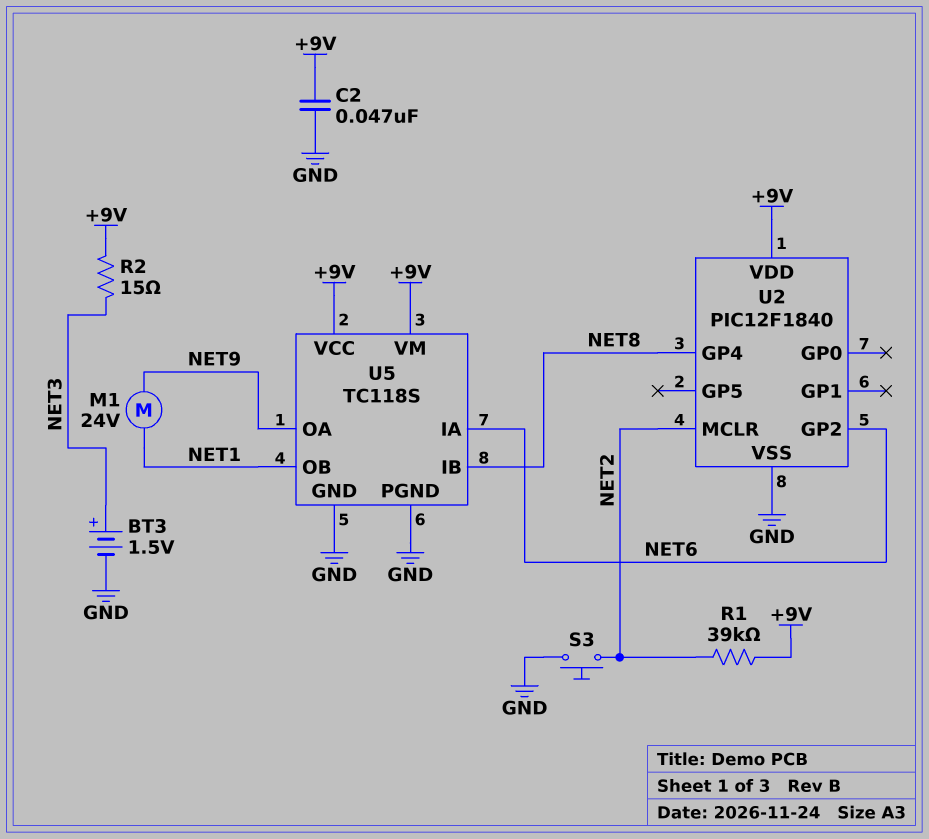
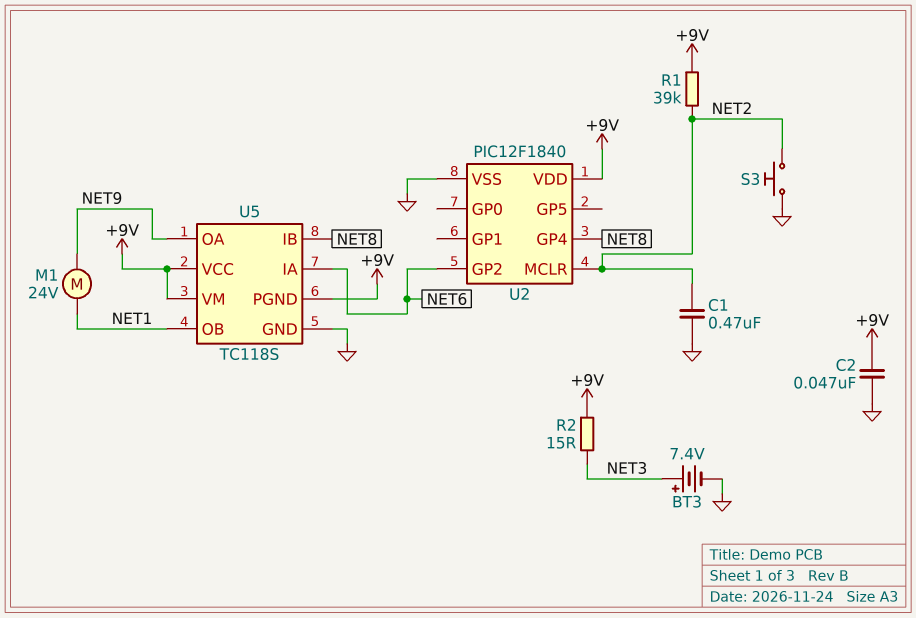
BT3: 1.5V (plus NET3, minus GND) -> 7.4V (plus NET3, minus GND)
C1: none -> 470nF (GND, NET2)
U5 pin PGND: GND -> +9V

